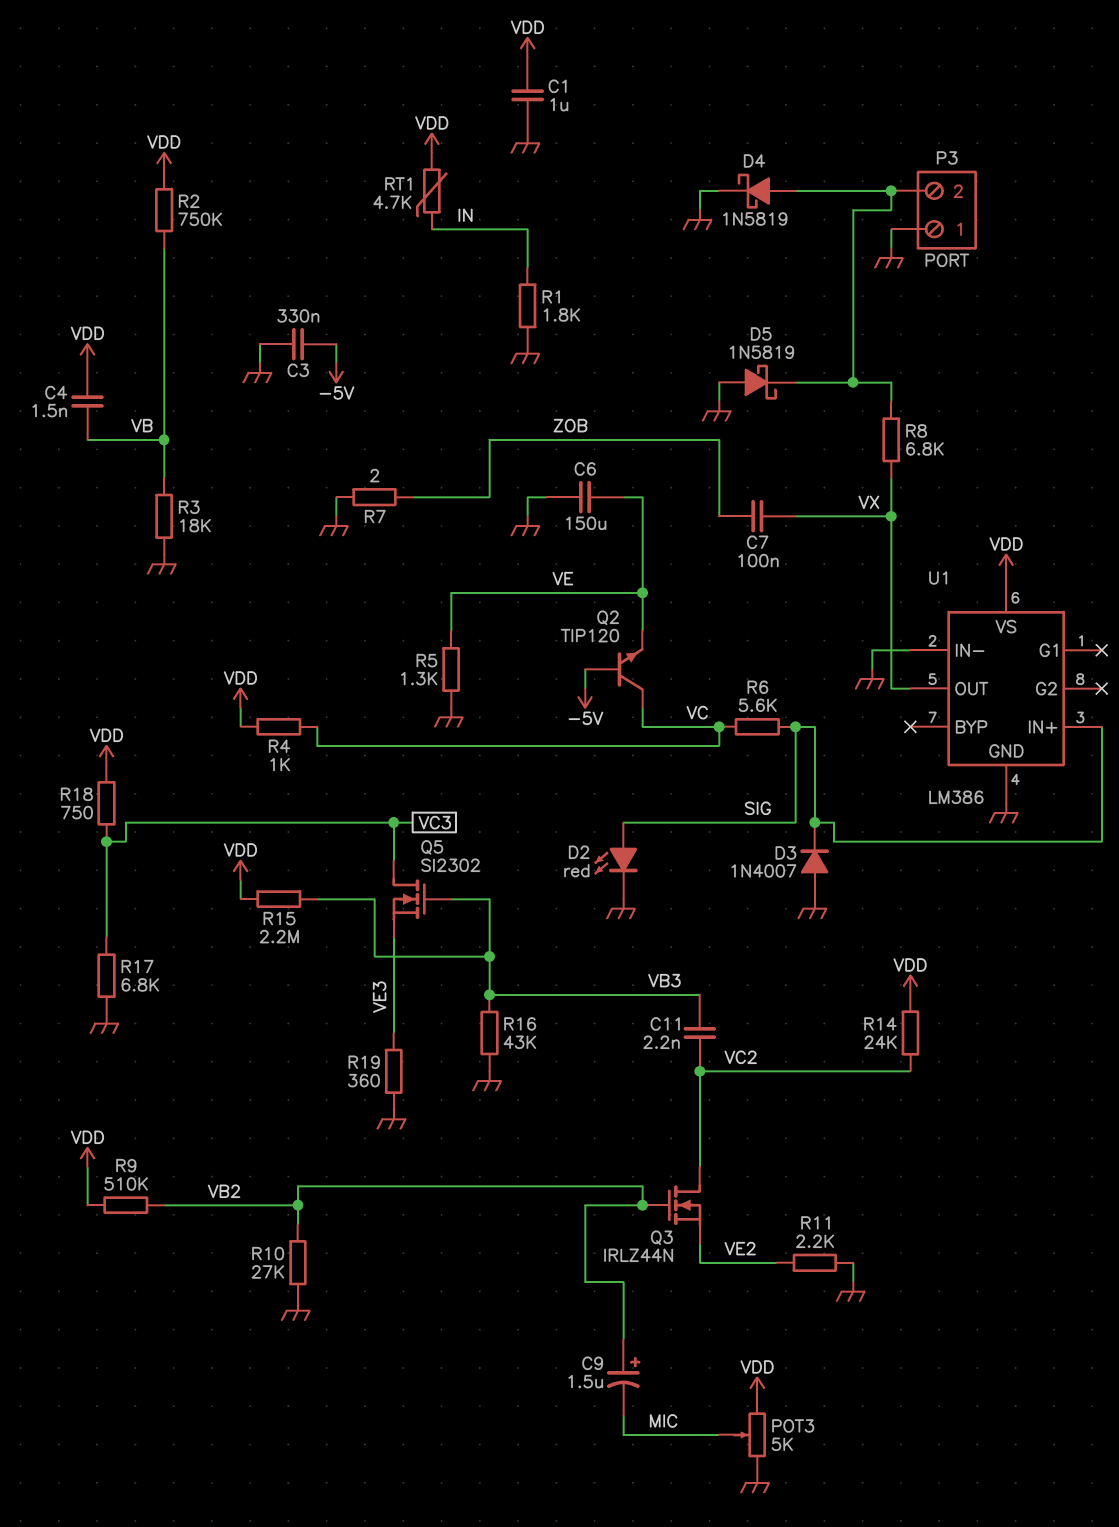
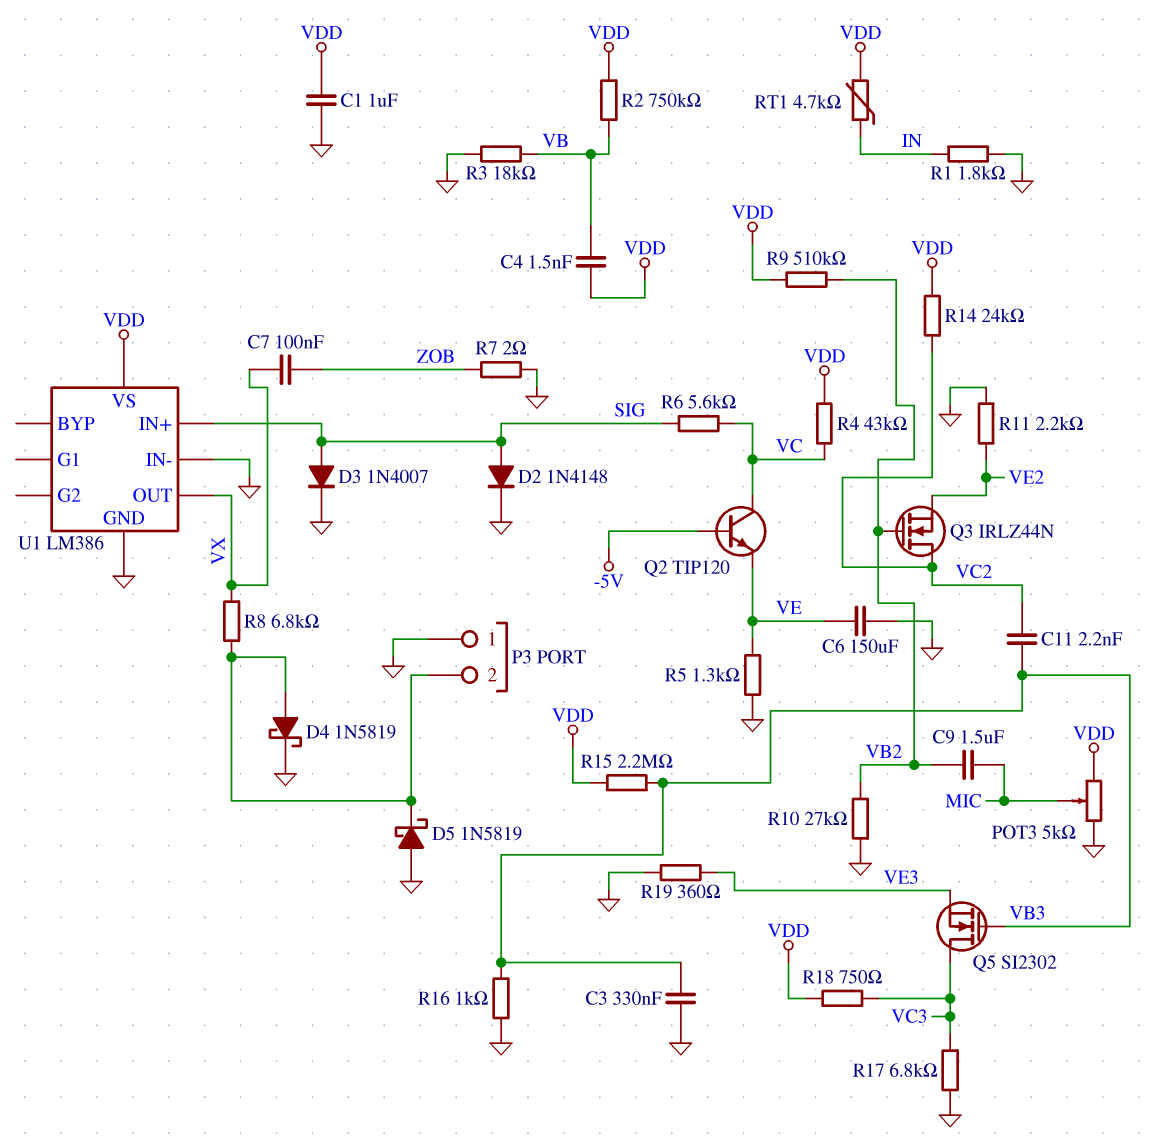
C3: 330nF (-5V, GND) -> 330nF (GND, VB3)
C9: 1.5uF (plus VB2, minus MIC) -> 1.5uF (MIC, VB2)
D2: LED red (A SIG, K GND) -> diode 1N4148 (A SIG, K GND)
D3: diode 1N4007 (A GND, K SIG) -> diode 1N4007 (A SIG, K GND)
R4: 1k (VC, VDD) -> 43k (VC, VDD)
R16: 43k (GND, VB3) -> 1k (GND, VB3)

